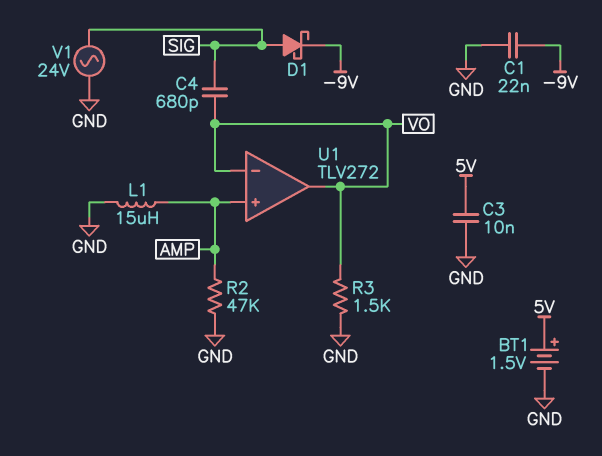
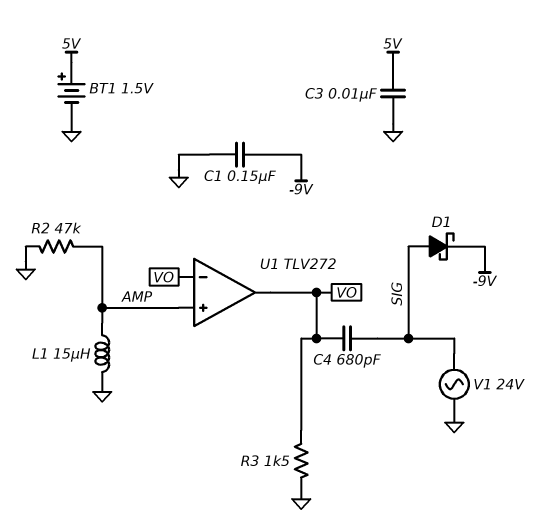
C1: 22nF (-9V, GND) -> 150nF (-9V, GND)

